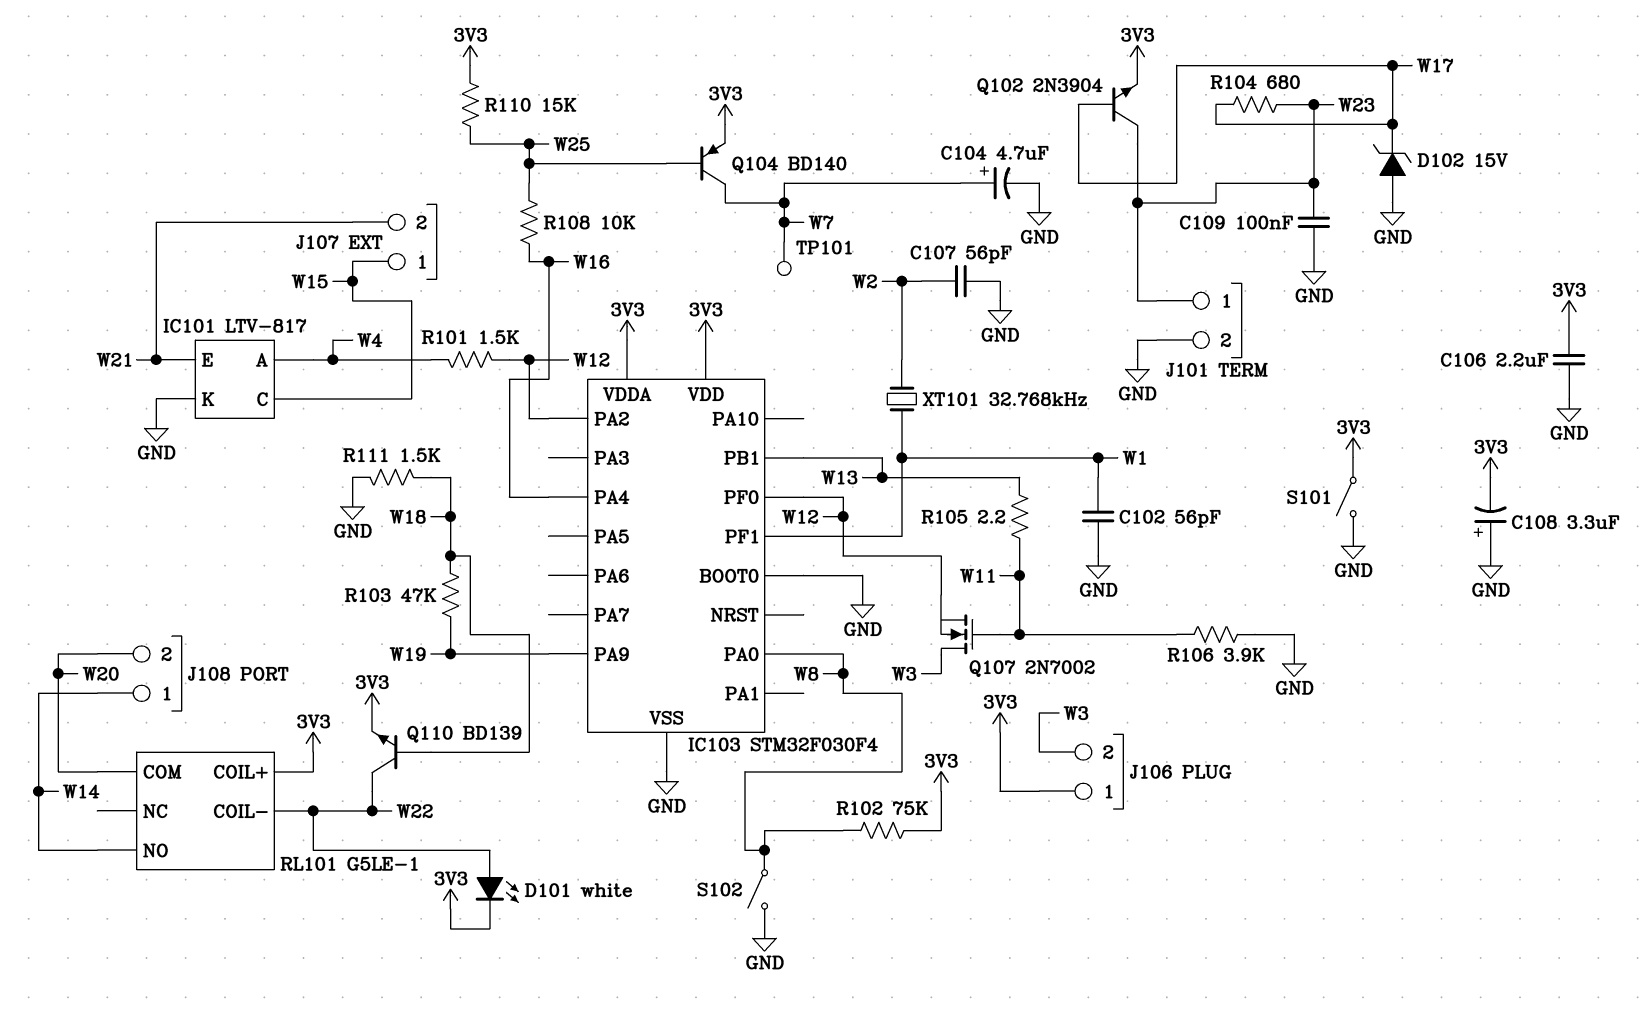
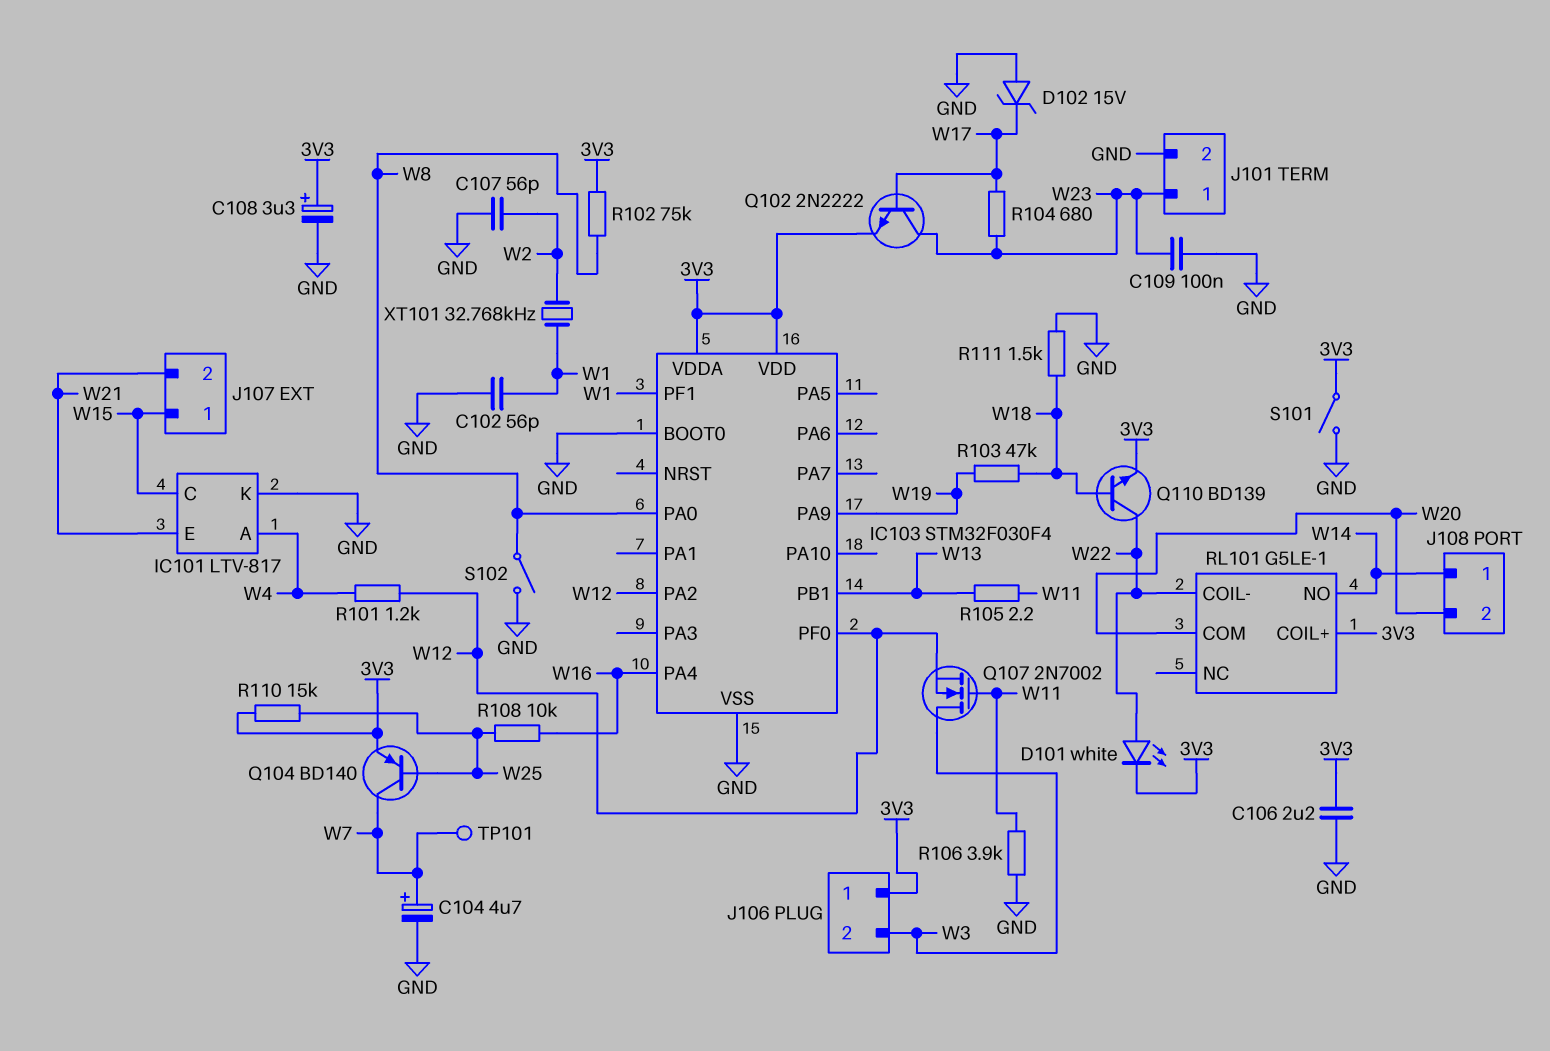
C108: 3.3uF (plus GND, minus 3V3) -> 3.3uF (plus 3V3, minus GND)
Q102: NPN 2N3904 (B W17, C W23, E 3V3) -> NPN 2N2222 (B W17, C W23, E 3V3)
R101: 1.5k (W4, W12) -> 1.2k (W4, W12)

